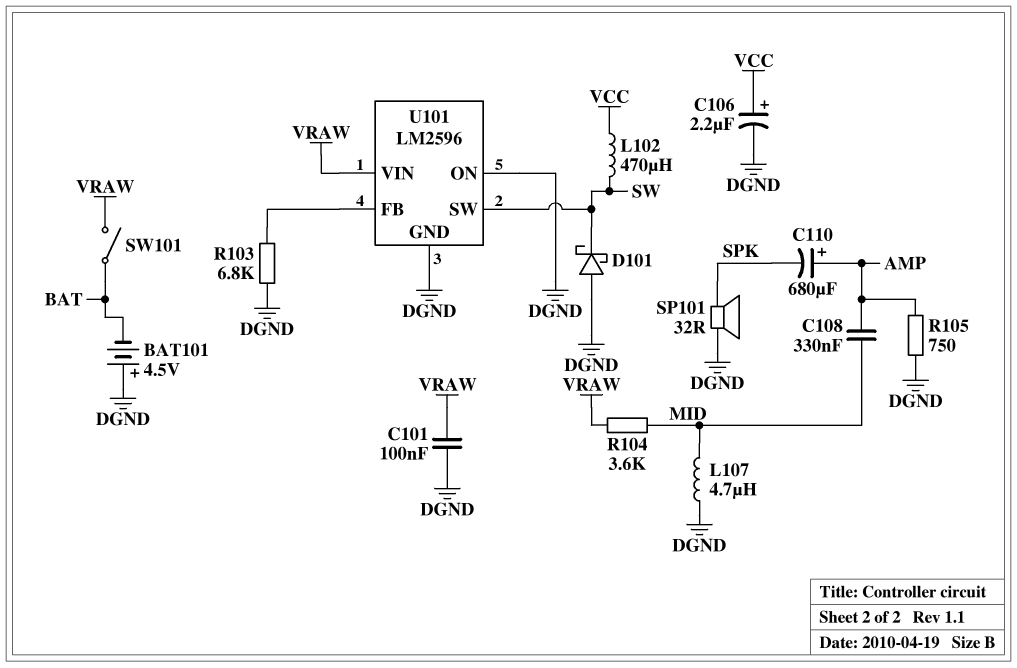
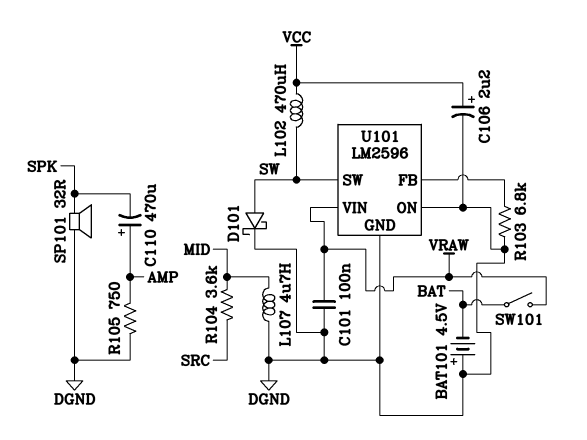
C108: 330nF (AMP, MID) -> none
C110: 680uF (plus AMP, minus SPK) -> 470uF (plus AMP, minus SPK)
D101: schottky (A DGND, K SW) -> schottky (A SW, K DGND)
R104: 3.6k (MID, VRAW) -> 3.6k (MID, SRC)

